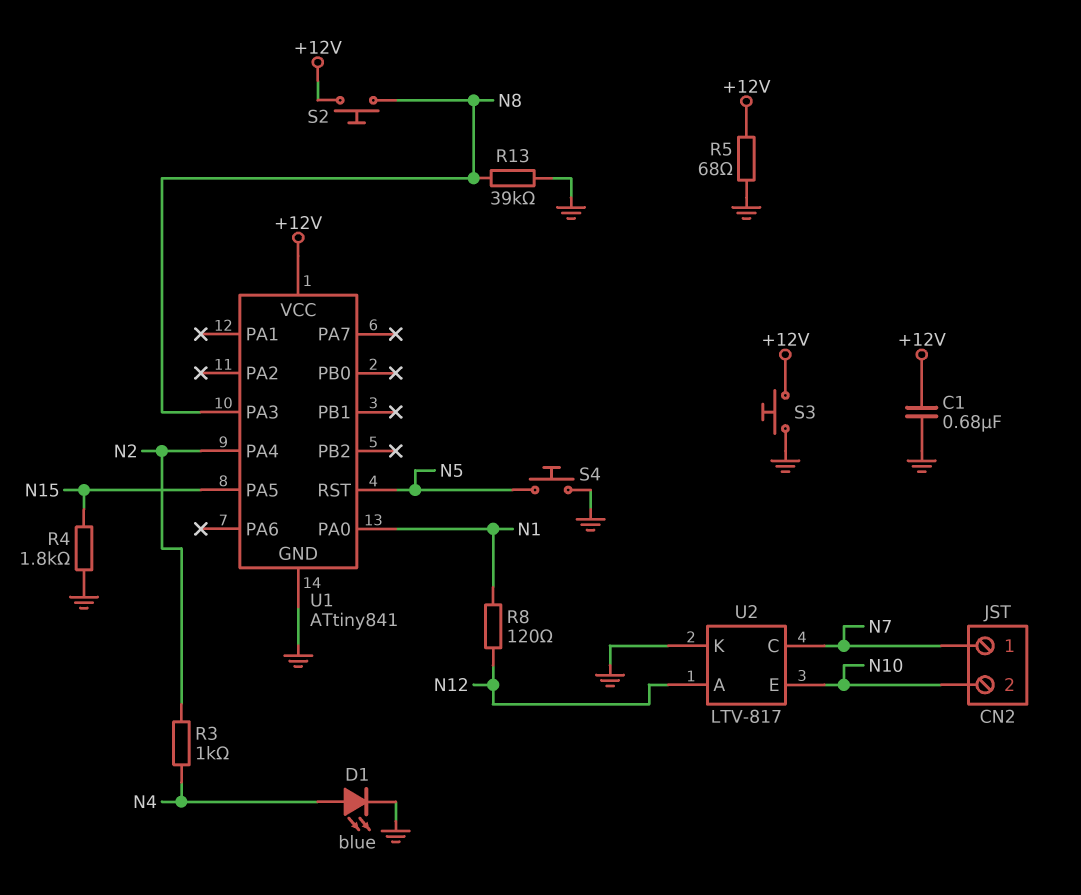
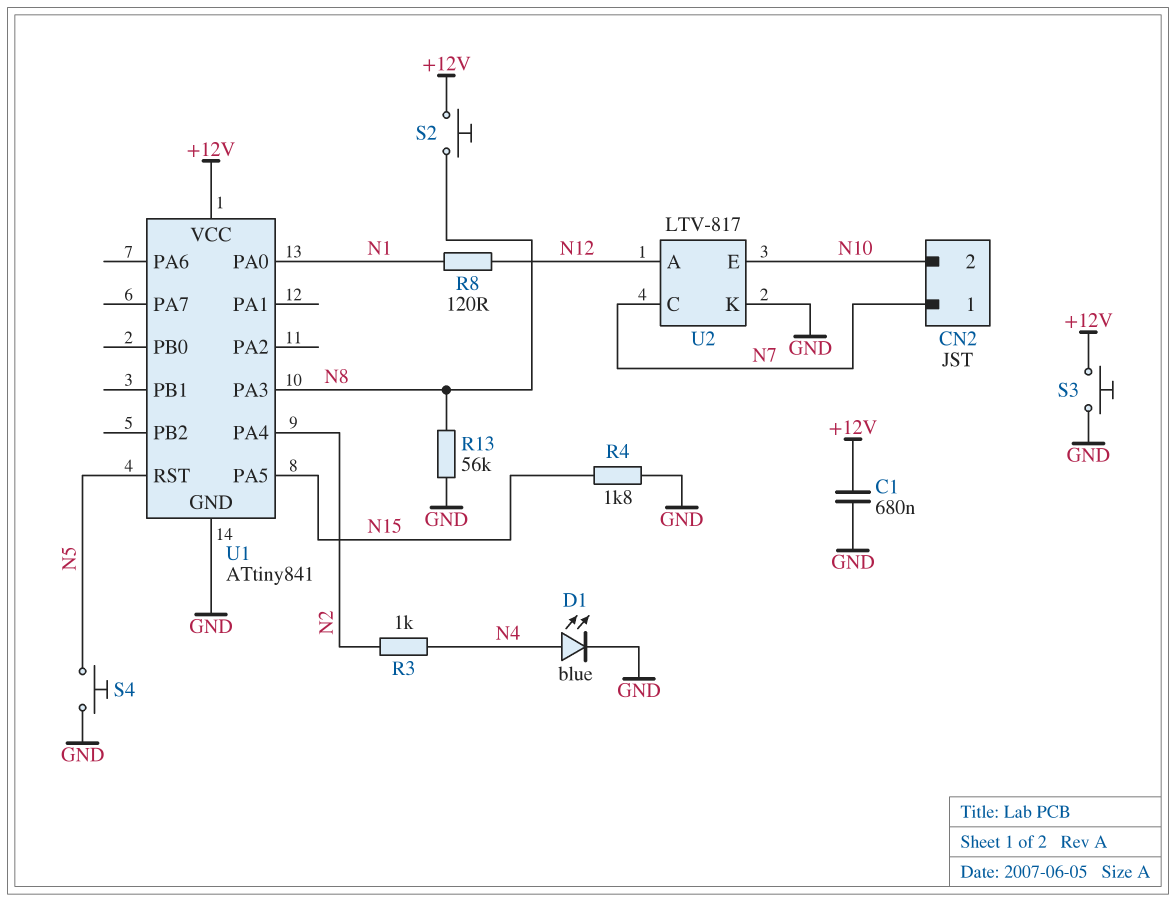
R5: 68 (+12V, GND) -> none
R13: 39k (GND, N8) -> 56k (GND, N8)

